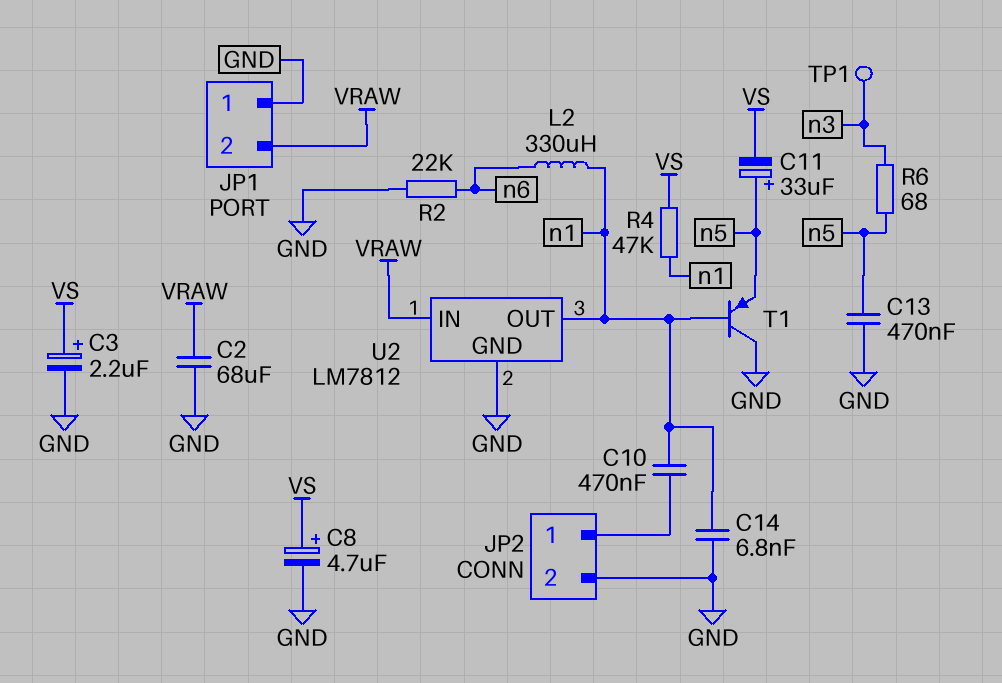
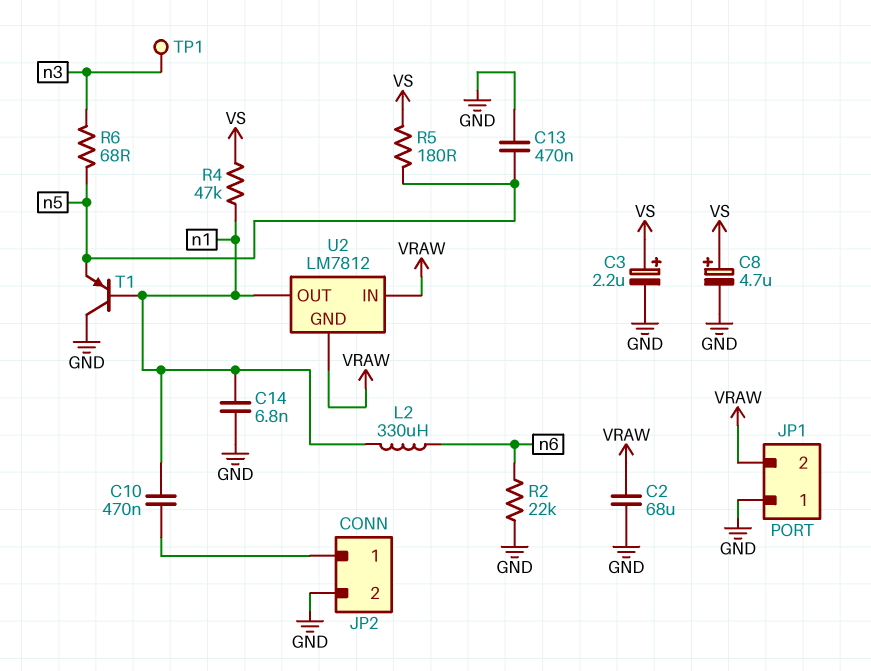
C11: 33uF (plus n5, minus VS) -> none
R5: none -> 180 (VS, n5)
U2 pin GND: GND -> VRAW

